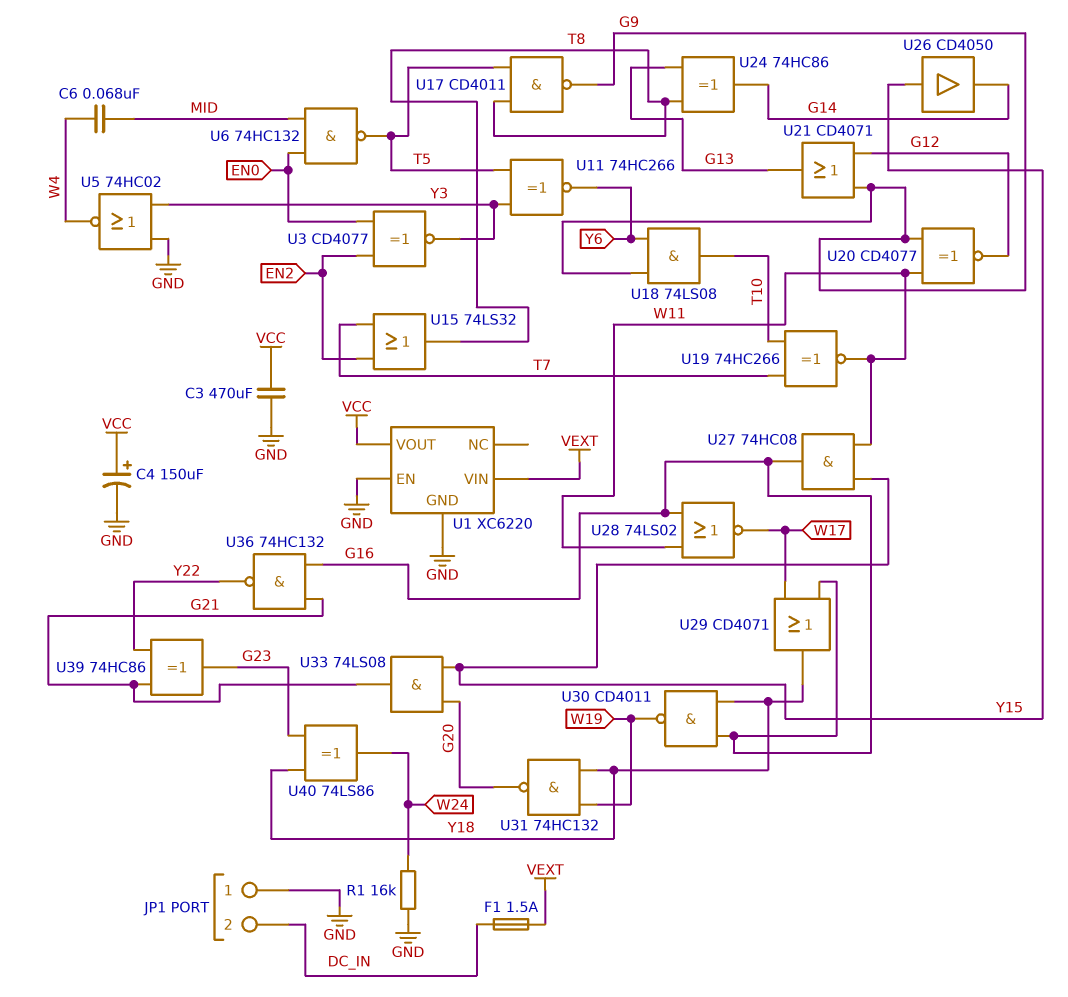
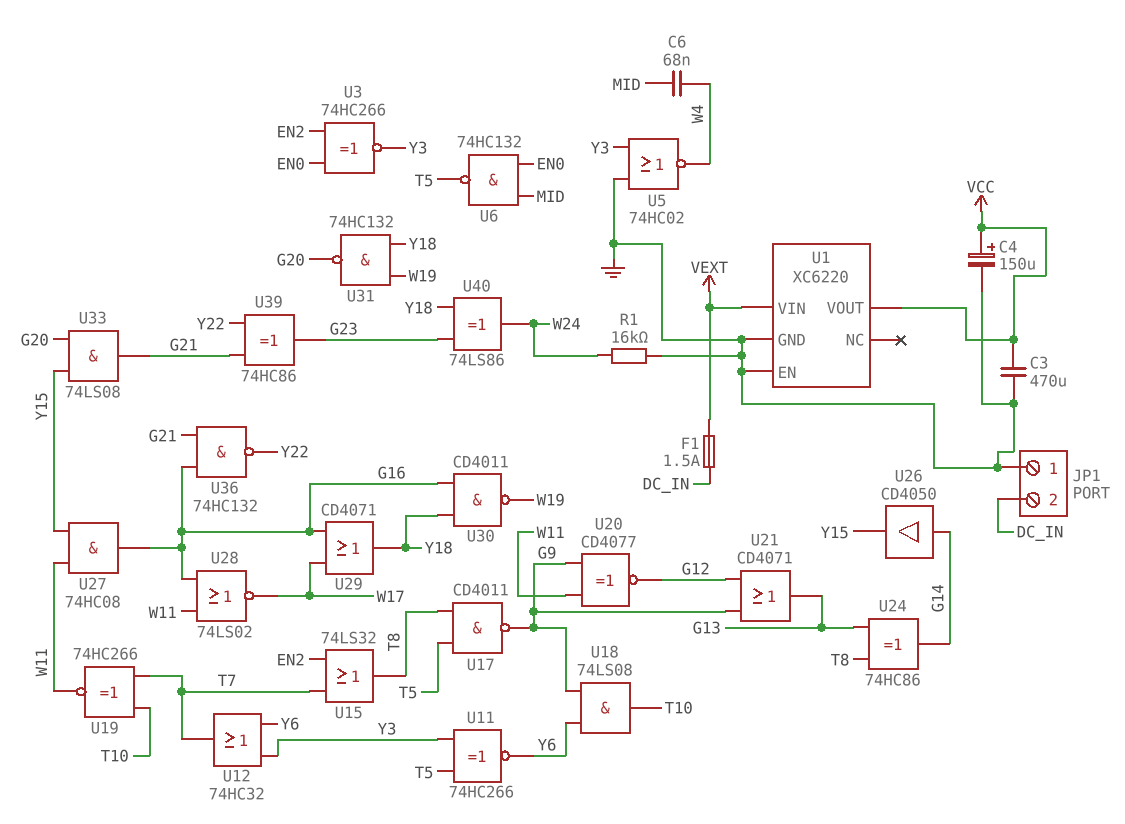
U3: XNOR CD4077 (in EN0, in EN2, out Y3) -> XNOR 74HC266 (in EN0, in EN2, out Y3)
U12: none -> OR 74HC32 (in Y3, in Y6, out T7)
U26: buffer CD4050 (in Y15, out G14) -> buffer CD4050 (in G14, out Y15)

